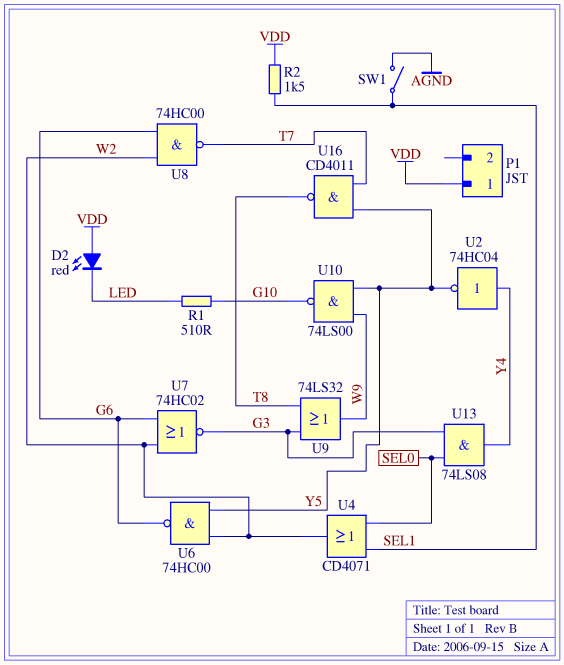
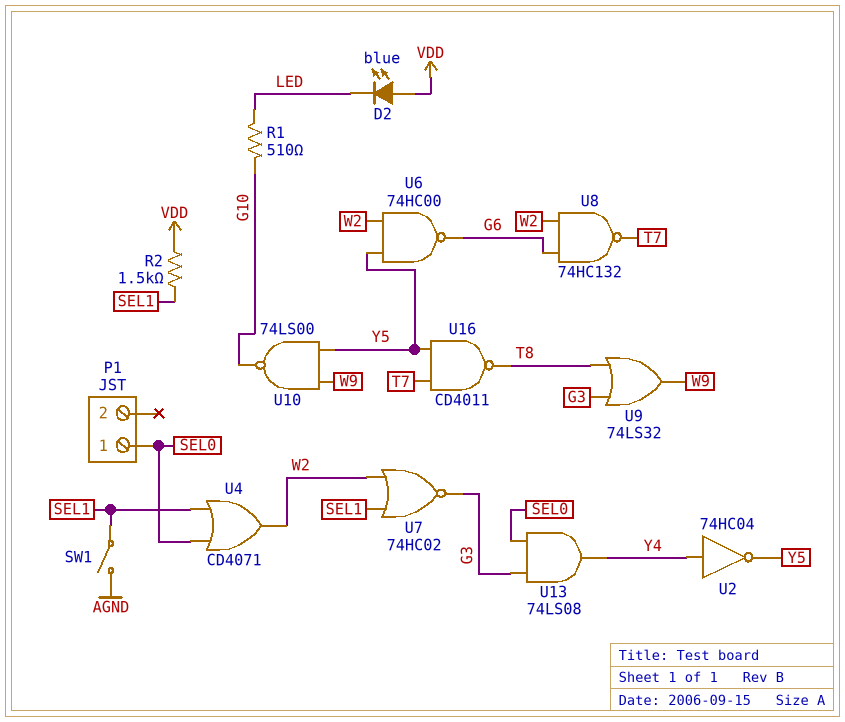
D2: LED red (A VDD, K LED) -> LED blue (A VDD, K LED)
P1 pin 1: VDD -> SEL0
U7: NOR 74HC02 (in G6, in W2, out G3) -> NOR 74HC02 (in SEL1, in W2, out G3)
U8: NAND 74HC00 (in G6, in W2, out T7) -> NAND 74HC132 (in G6, in W2, out T7)

